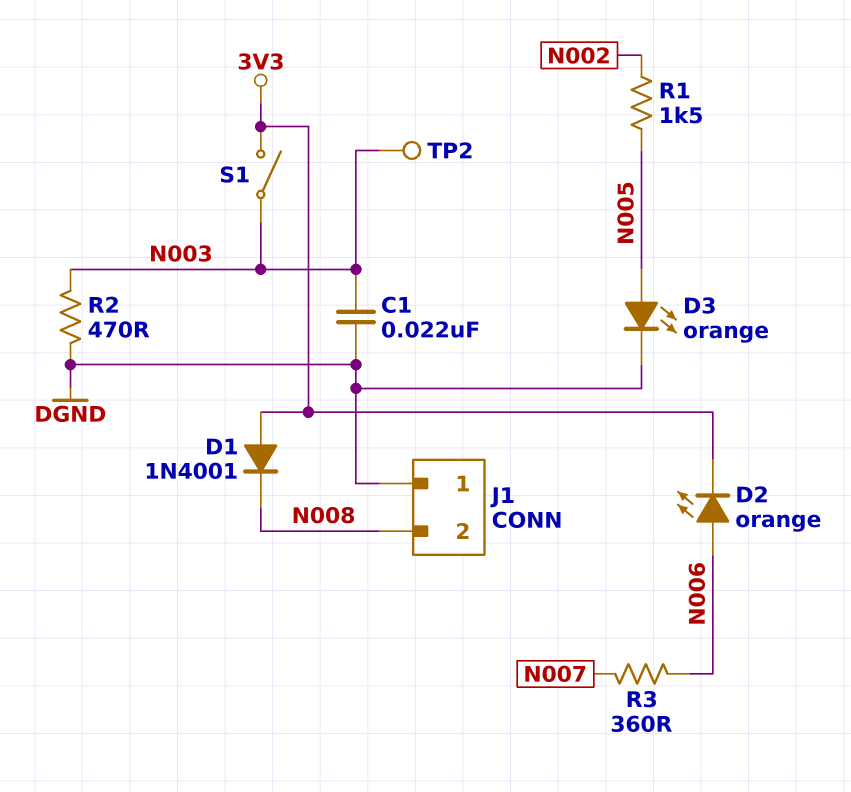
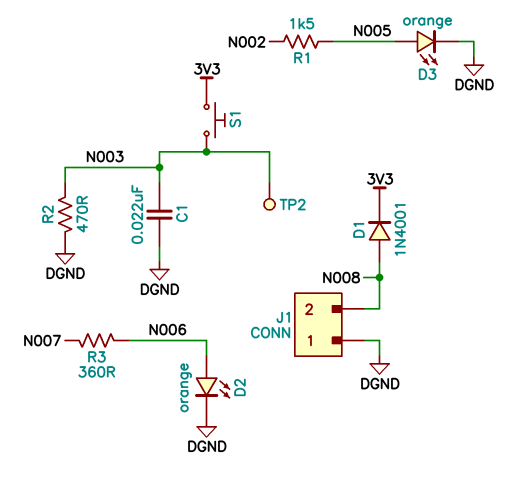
D1: diode 1N4001 (A 3V3, K N008) -> diode 1N4001 (A N008, K 3V3)
D2: LED orange (A N006, K 3V3) -> LED orange (A N006, K DGND)
S1: switch (3V3, N003) -> button (3V3, N003)

